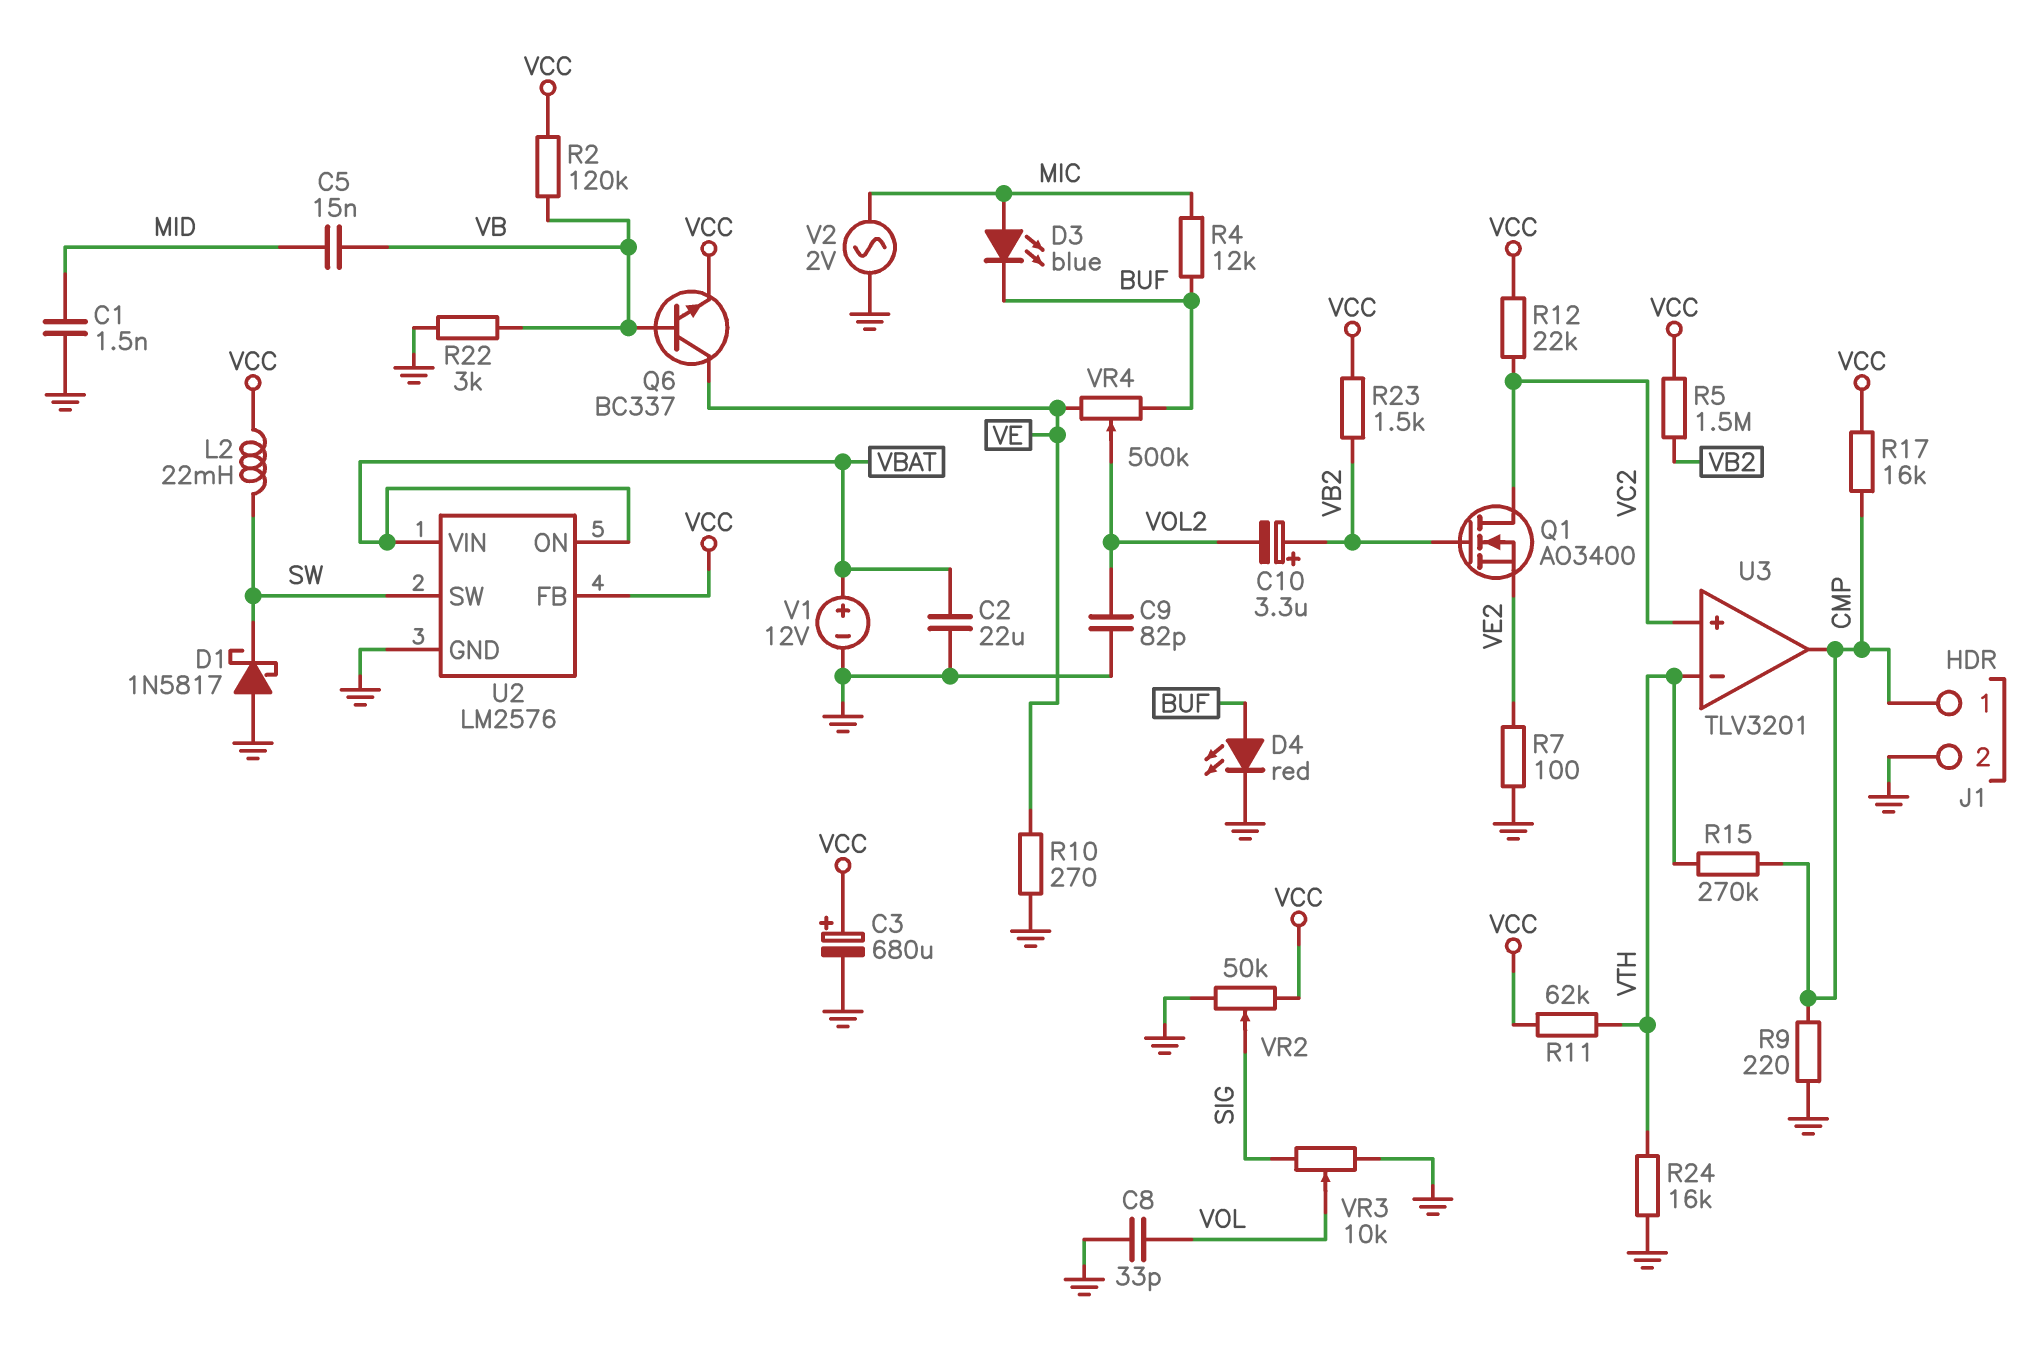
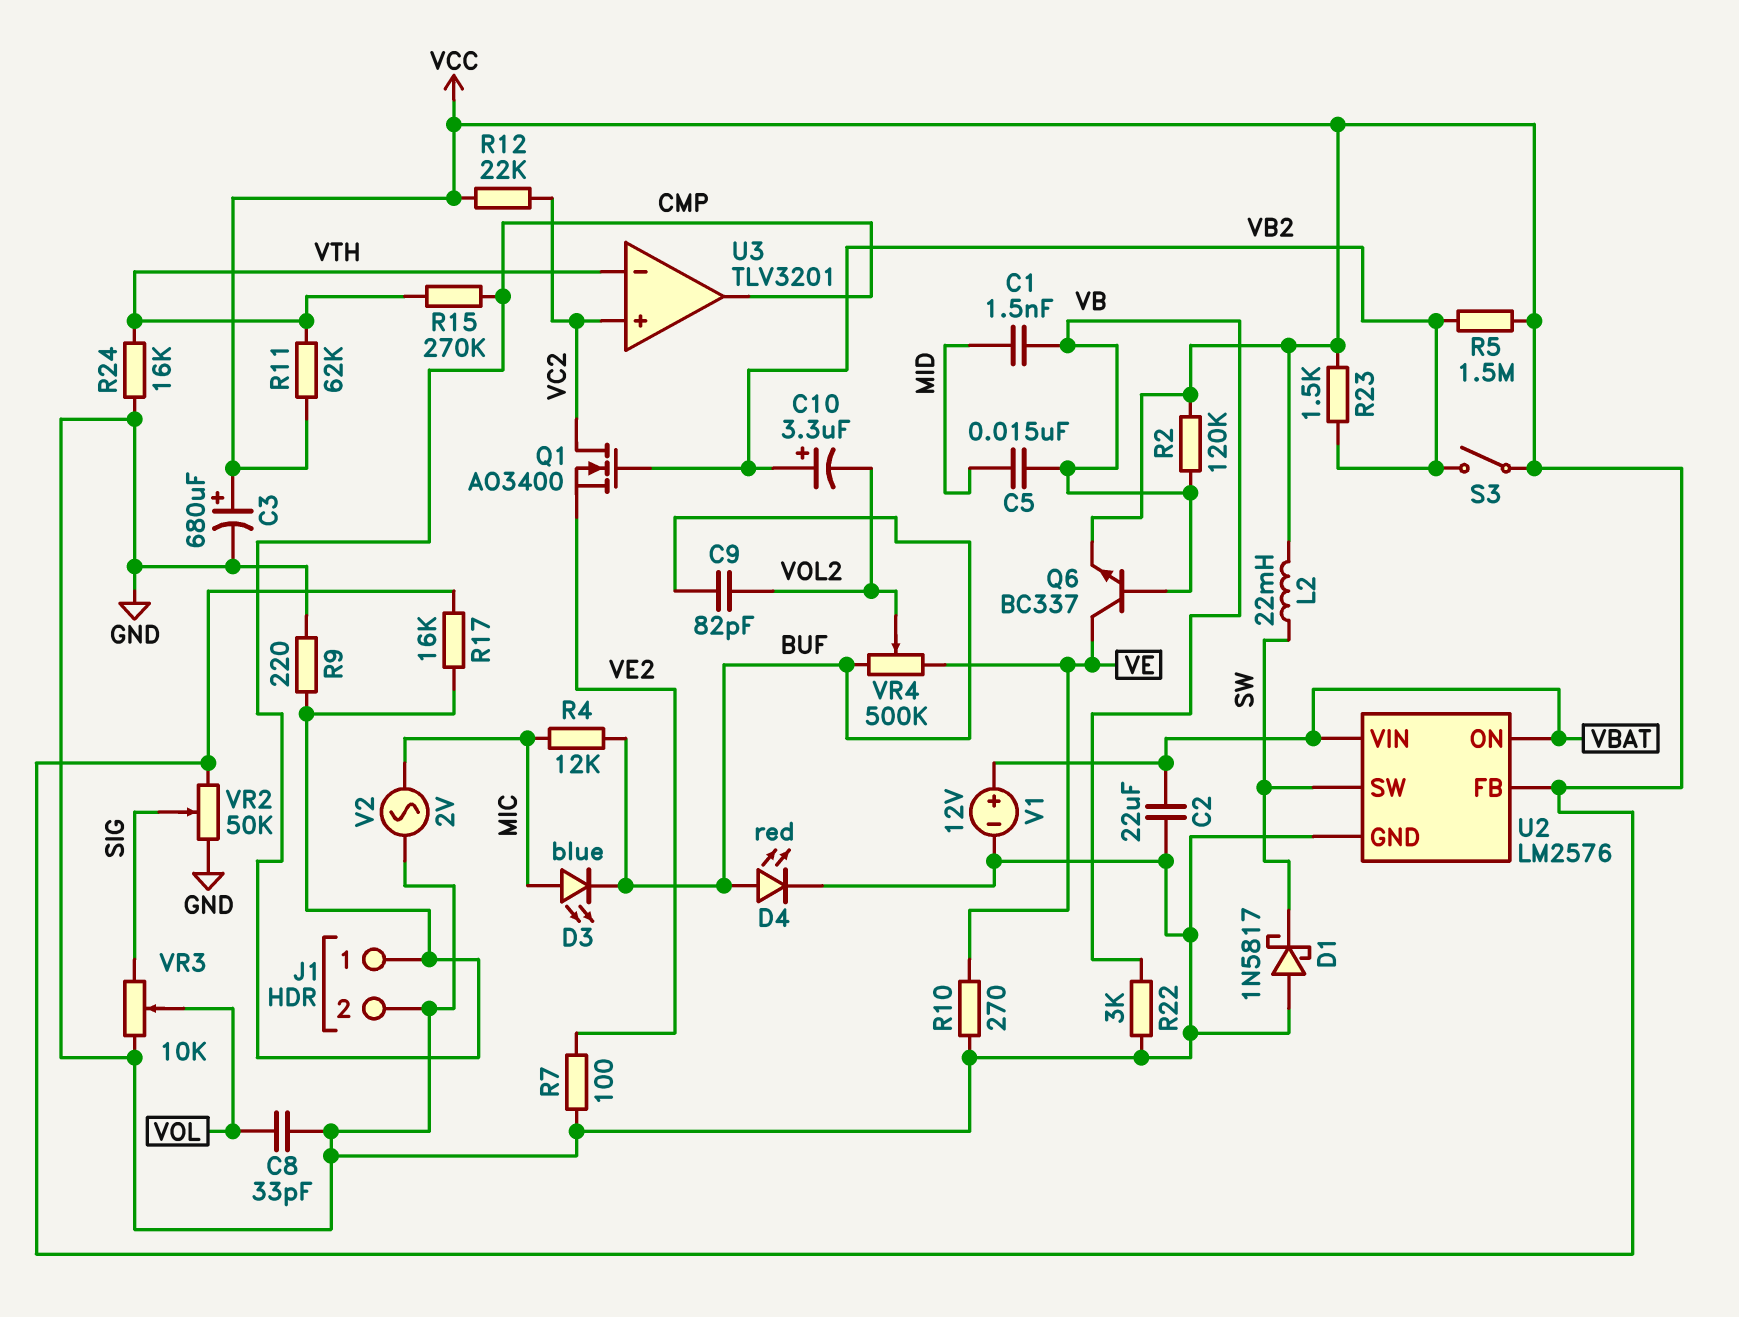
C1: 1.5nF (GND, MID) -> 1.5nF (MID, VB)
C9: 82pF (GND, VOL2) -> 82pF (BUF, VOL2)
S3: none -> switch (VB2, VCC)

